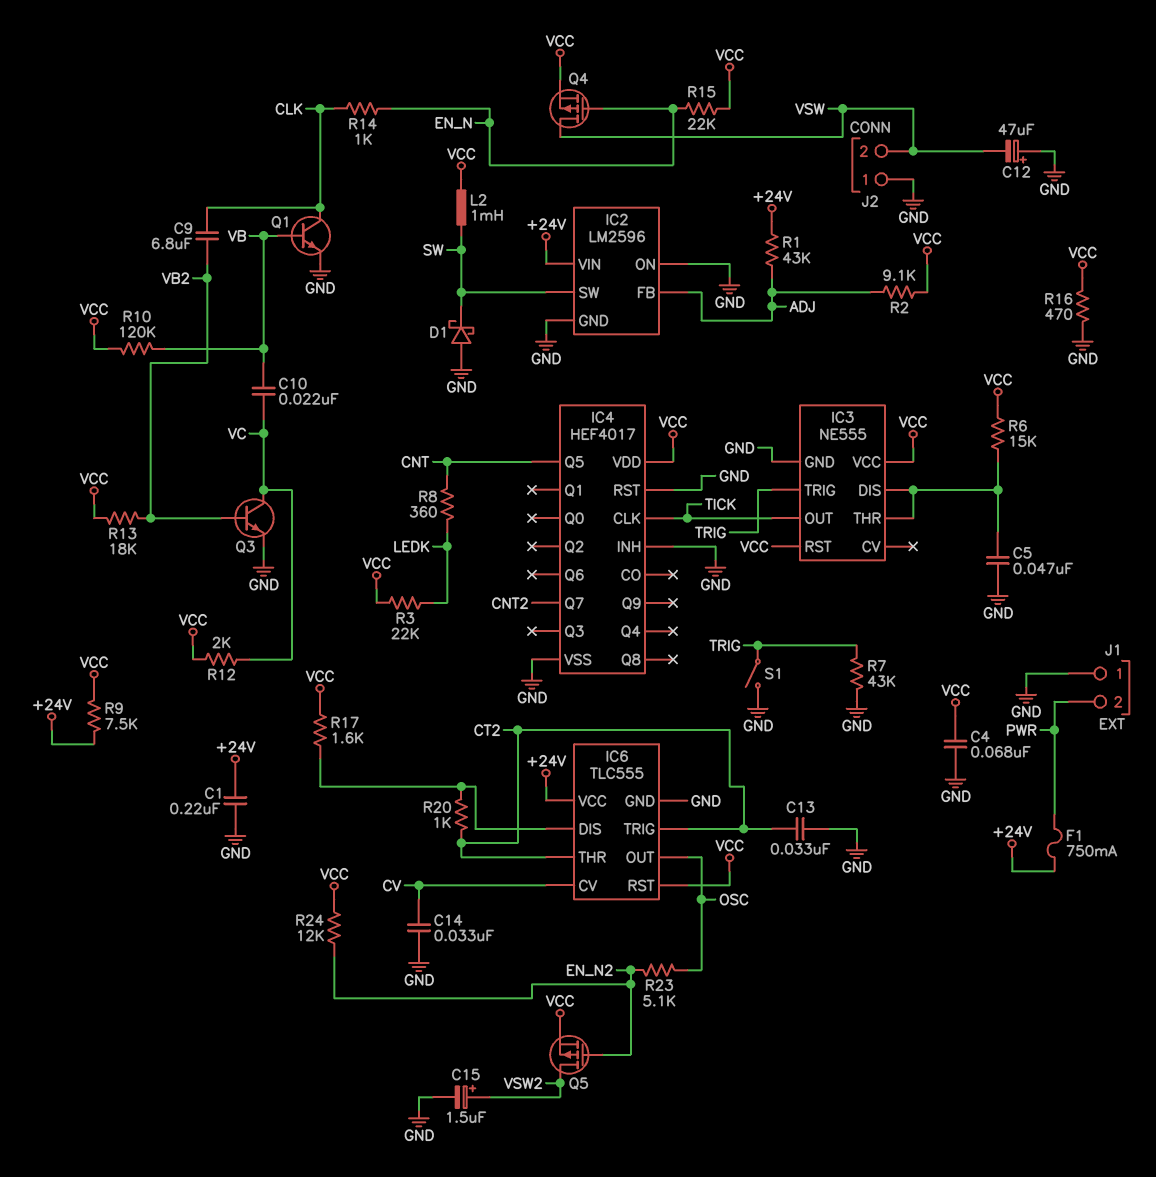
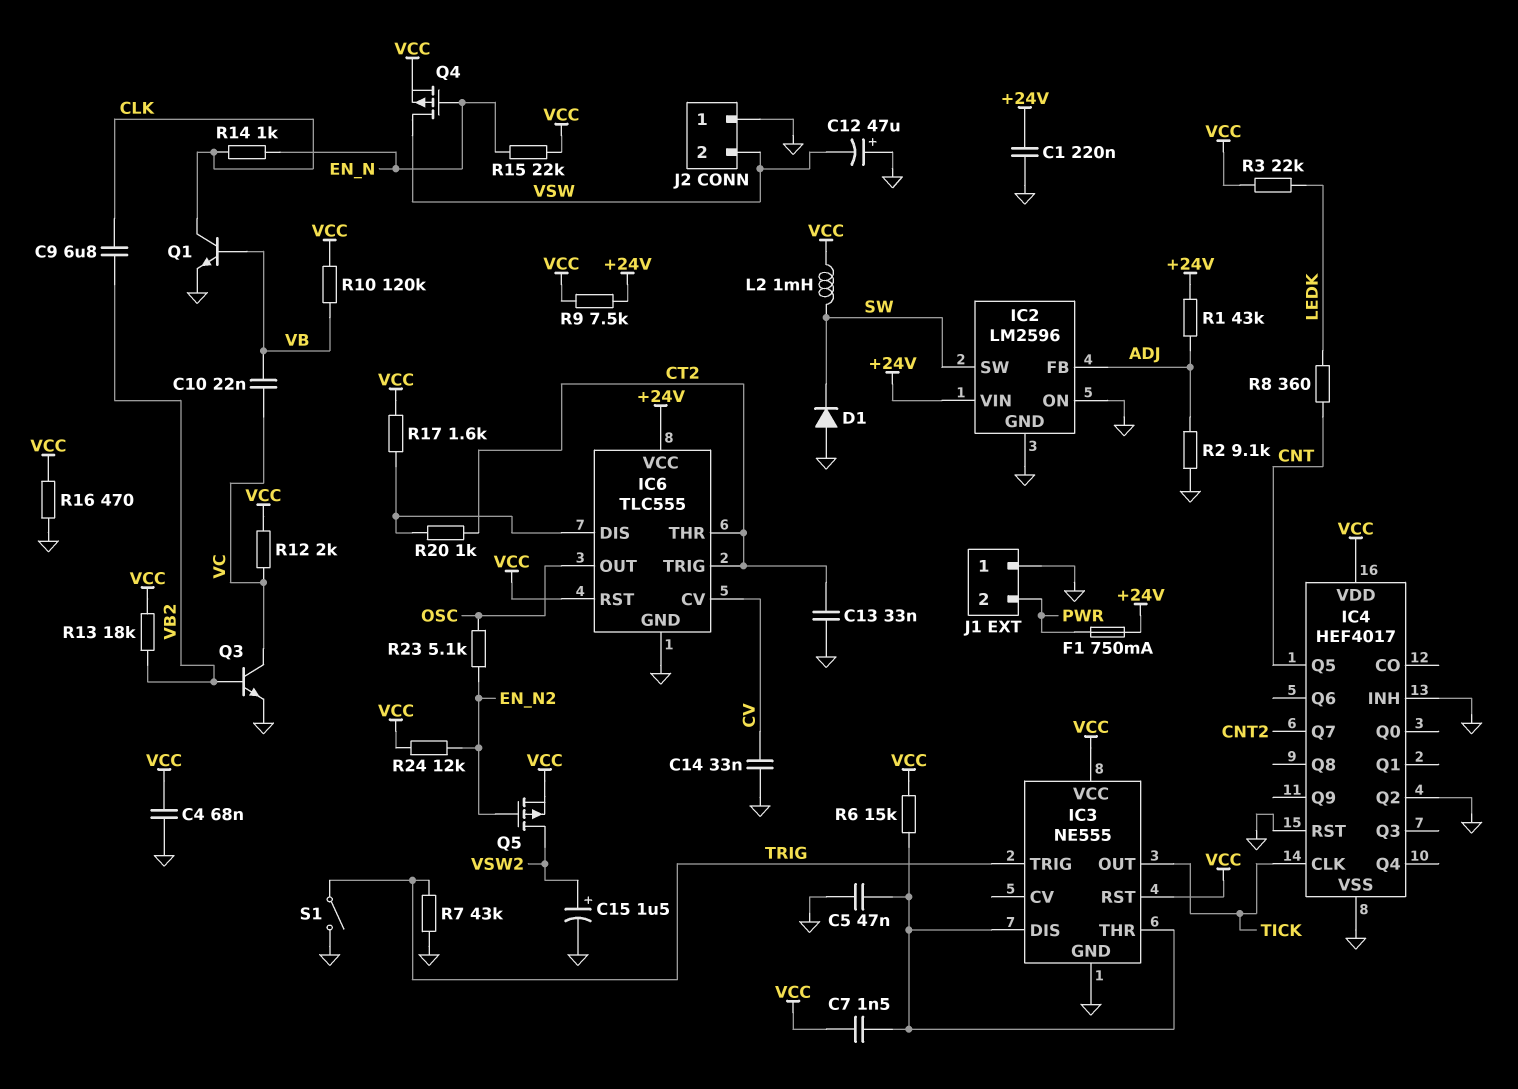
C7: none -> 1.5nF (IC3/DIS, VCC)
D1: schottky (A GND, K SW) -> diode (A GND, K SW)
IC4 pin Q2: none -> GND
R2: 9.1k (ADJ, VCC) -> 9.1k (ADJ, GND)

